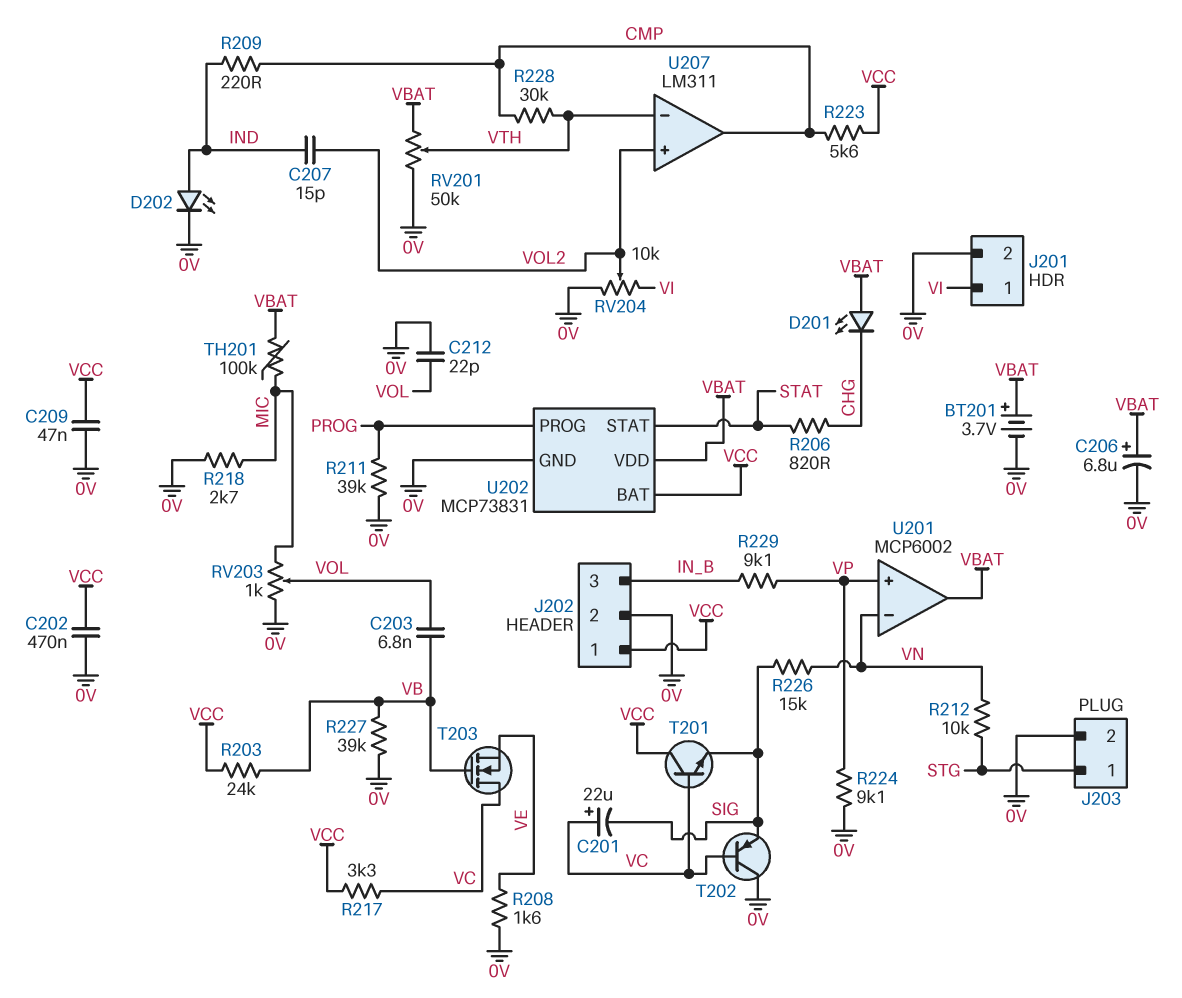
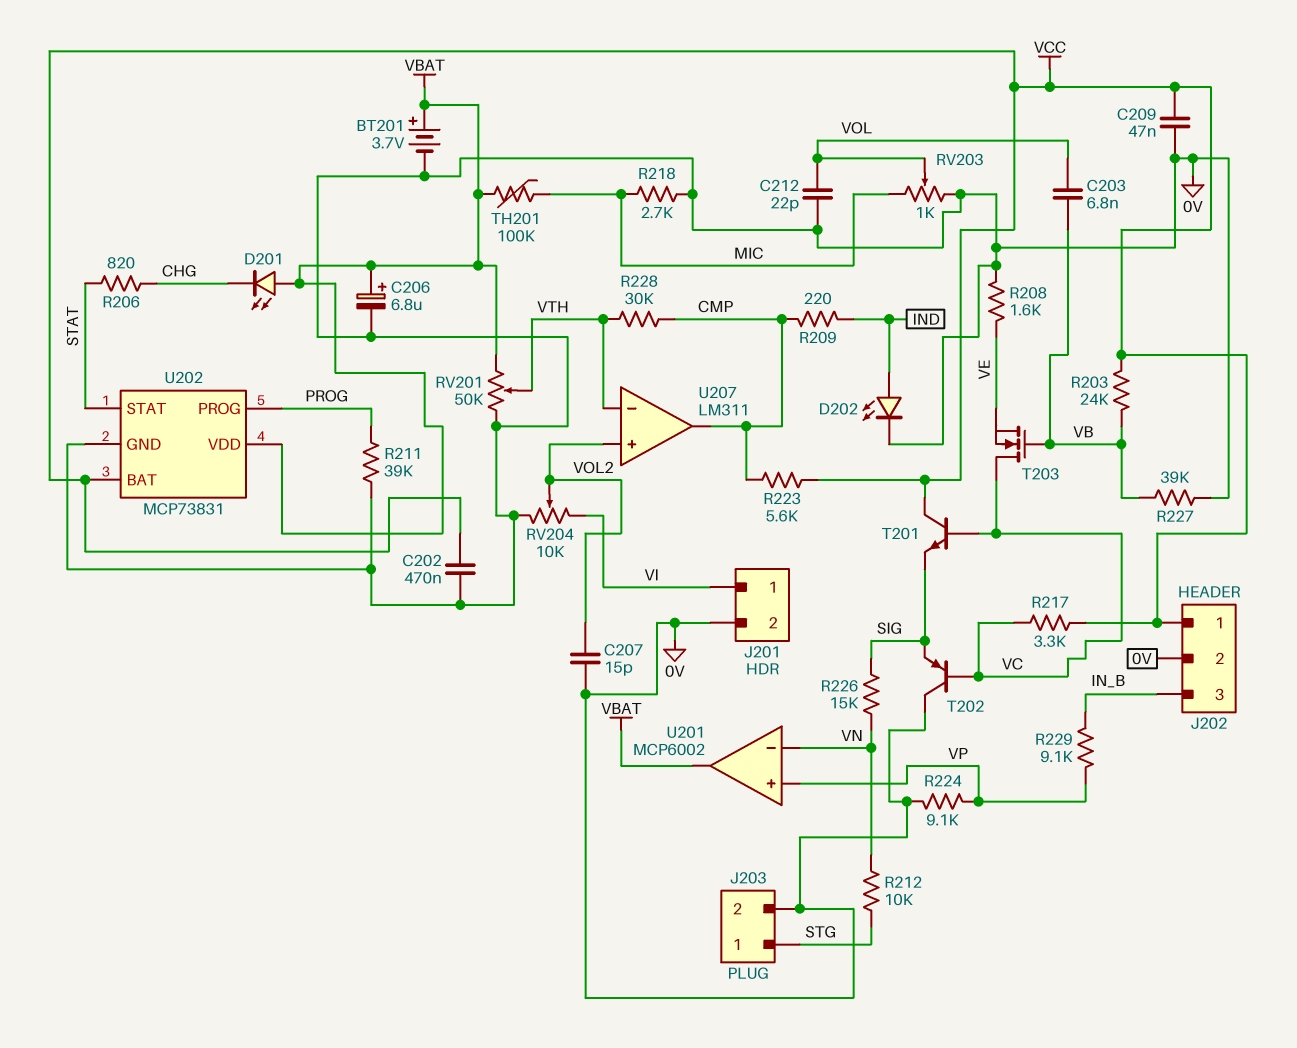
C201: 22uF (plus VC, minus SIG) -> none
C207: 15pF (IND, VOL2) -> 15pF (0V, VOL2)

